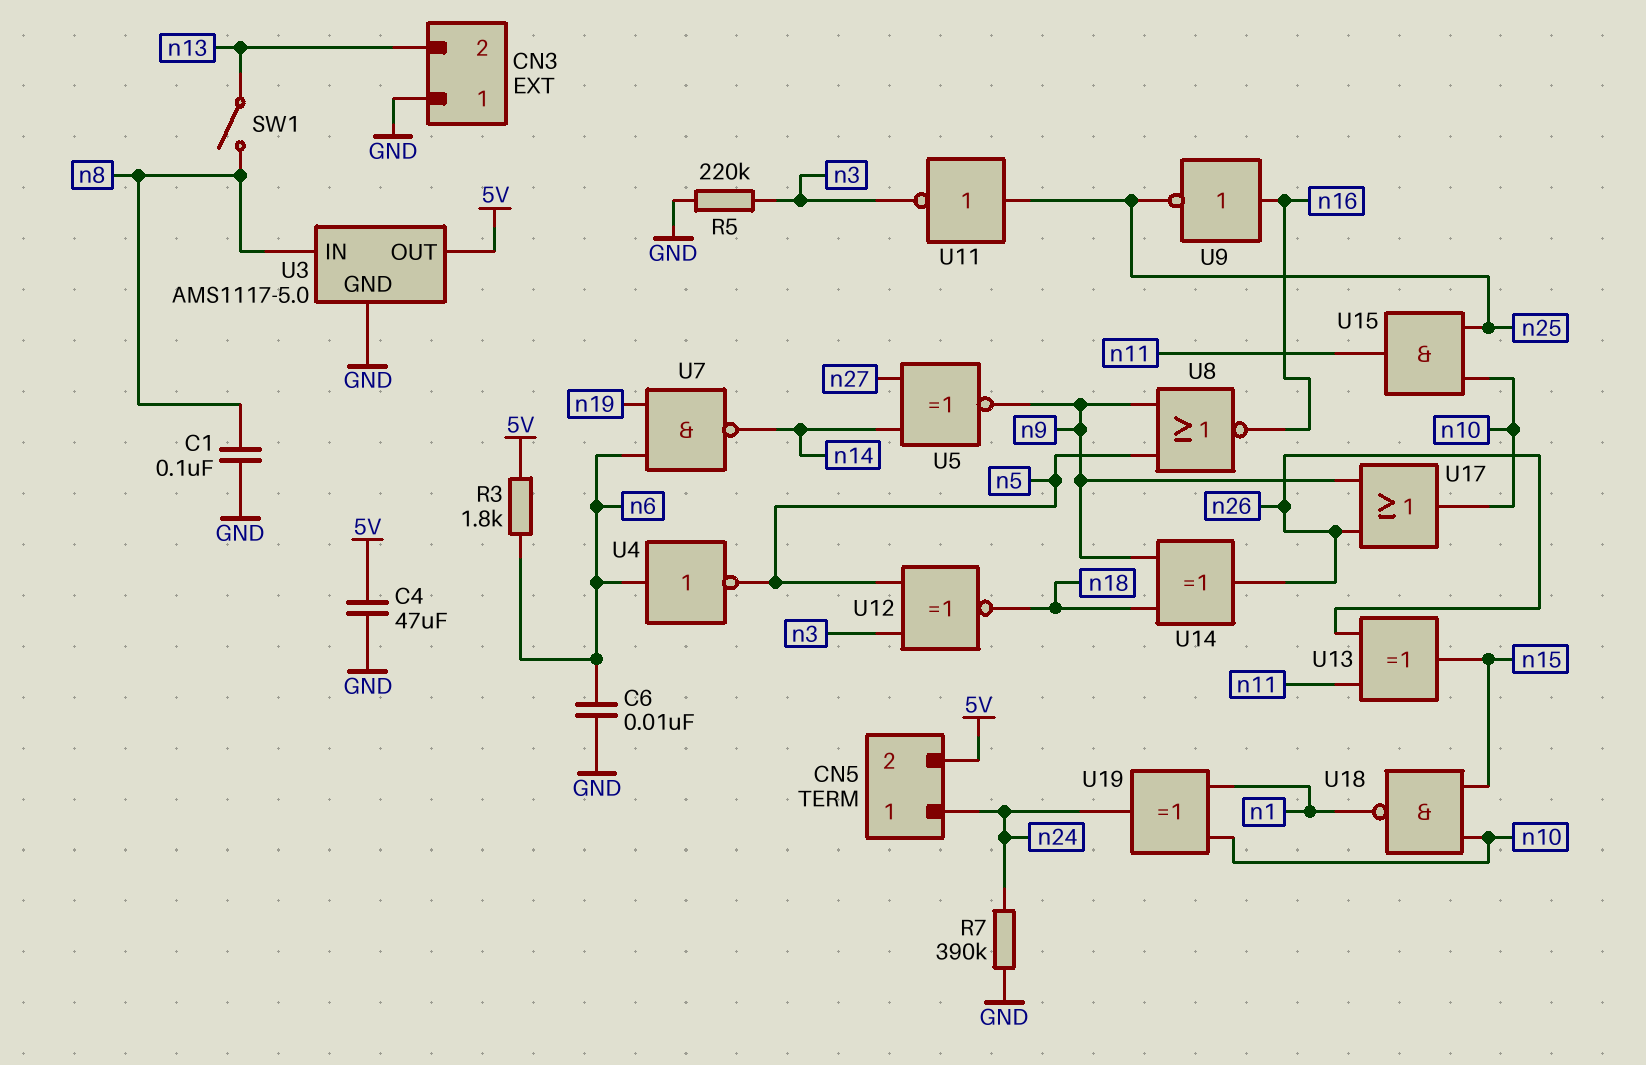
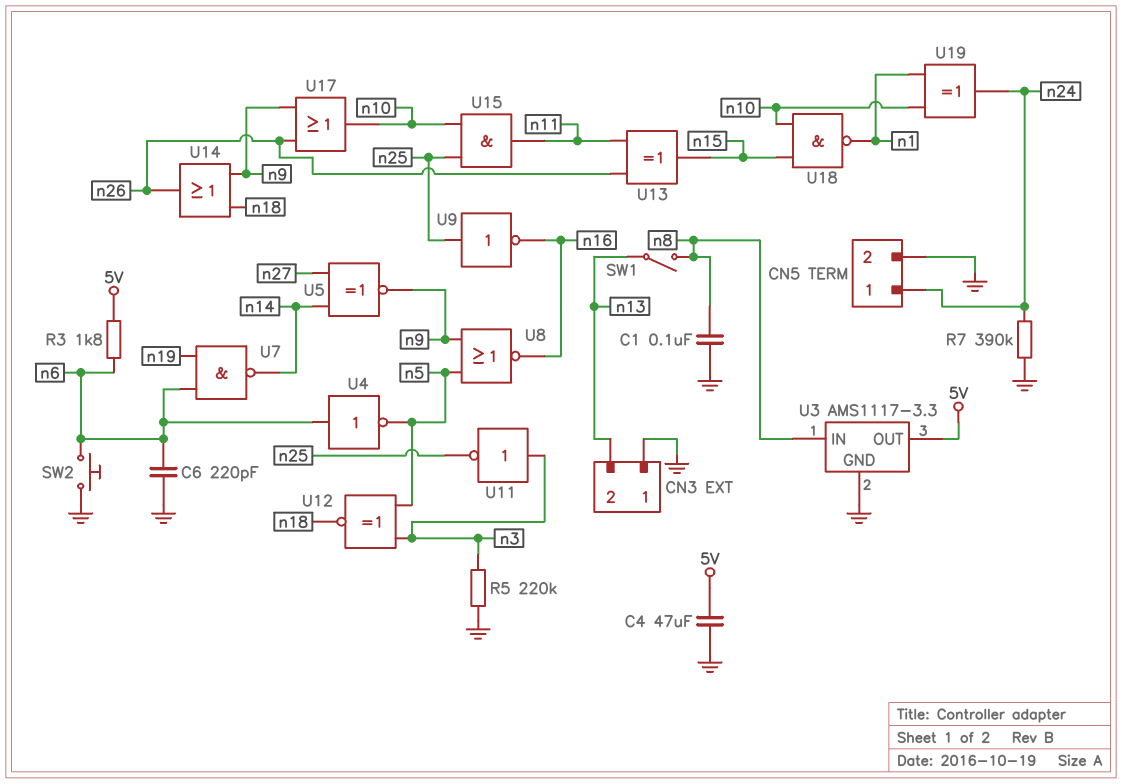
C6: 10nF (GND, n6) -> 220pF (GND, n6)
CN5 pin 2: 5V -> GND
SW2: none -> button (GND, n6)
U3: AMS1117-5.0 -> AMS1117-3.3
U9: NOT (in n16, out n25) -> NOT (in n25, out n16)
U11: NOT (in n25, out n3) -> NOT (in n3, out n25)
U14: XOR (in n9, in n18, out n26) -> OR (in n9, in n18, out n26)

